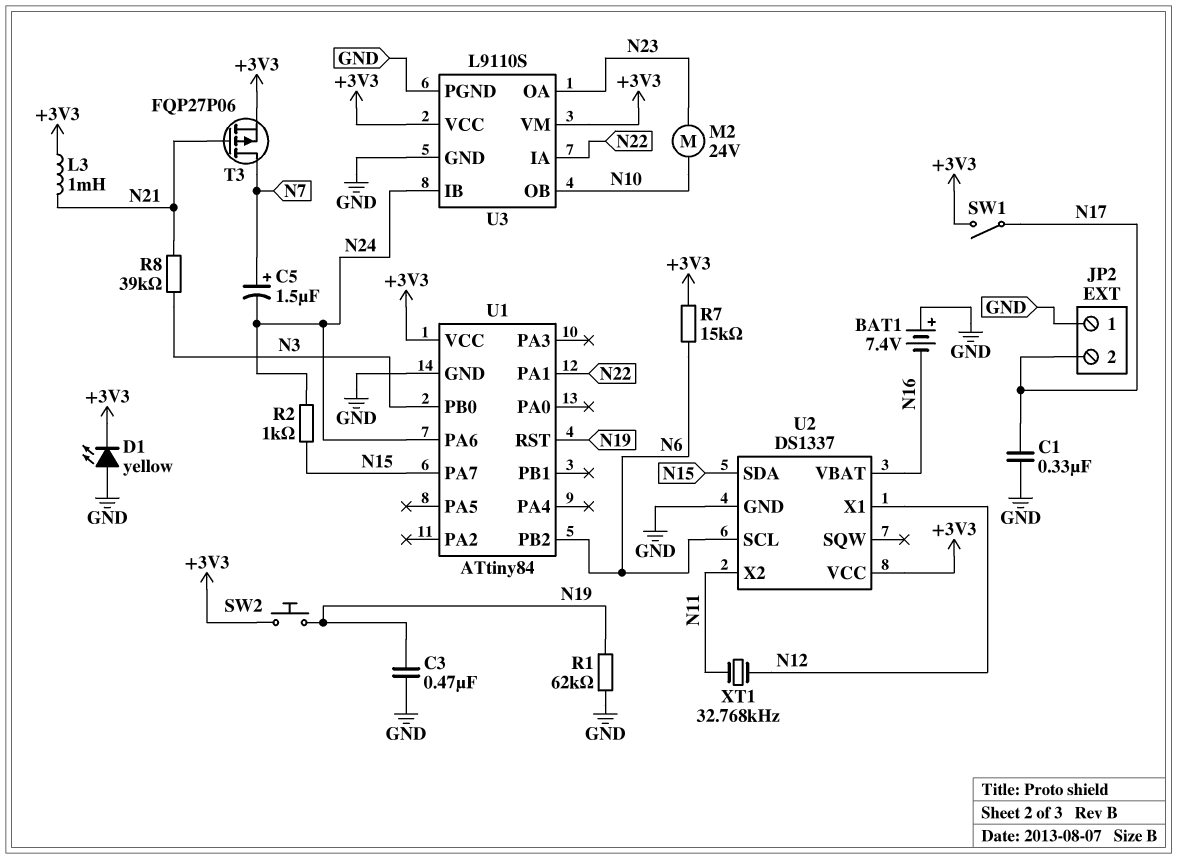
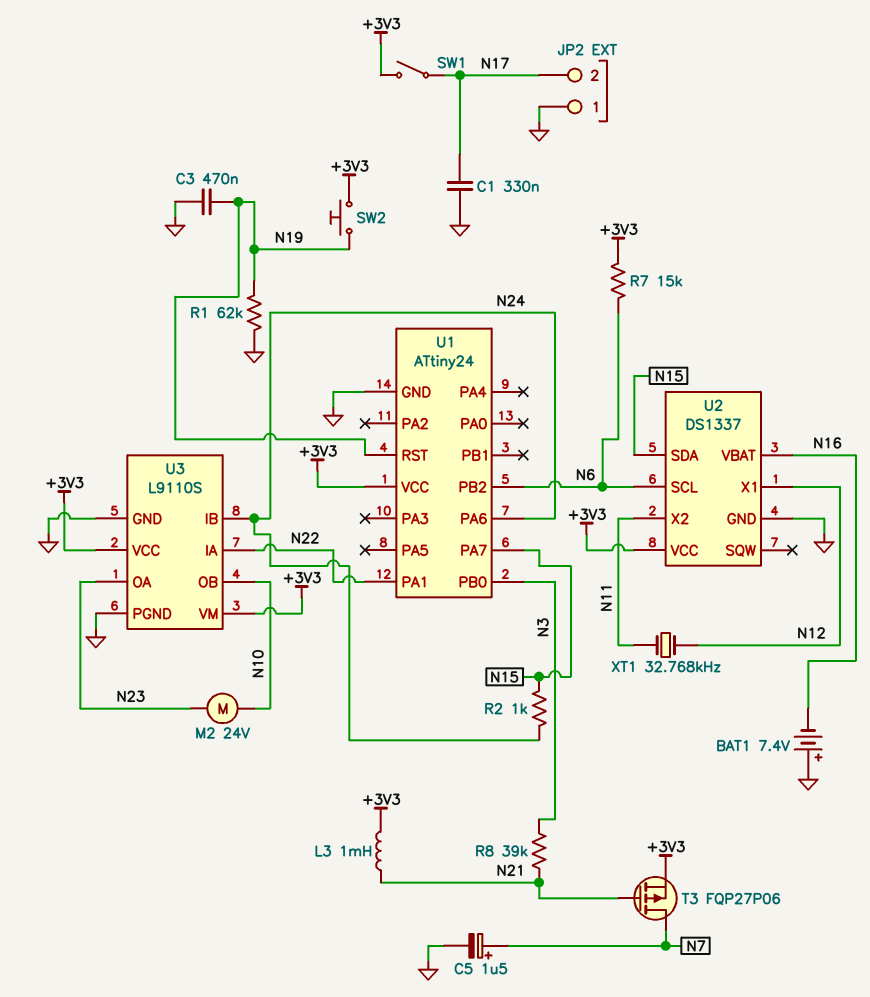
C5: 1.5uF (plus N7, minus N24) -> 1.5uF (plus N7, minus GND)
D1: LED yellow (A GND, K +3V3) -> none
U1: ATtiny84 -> ATtiny24

